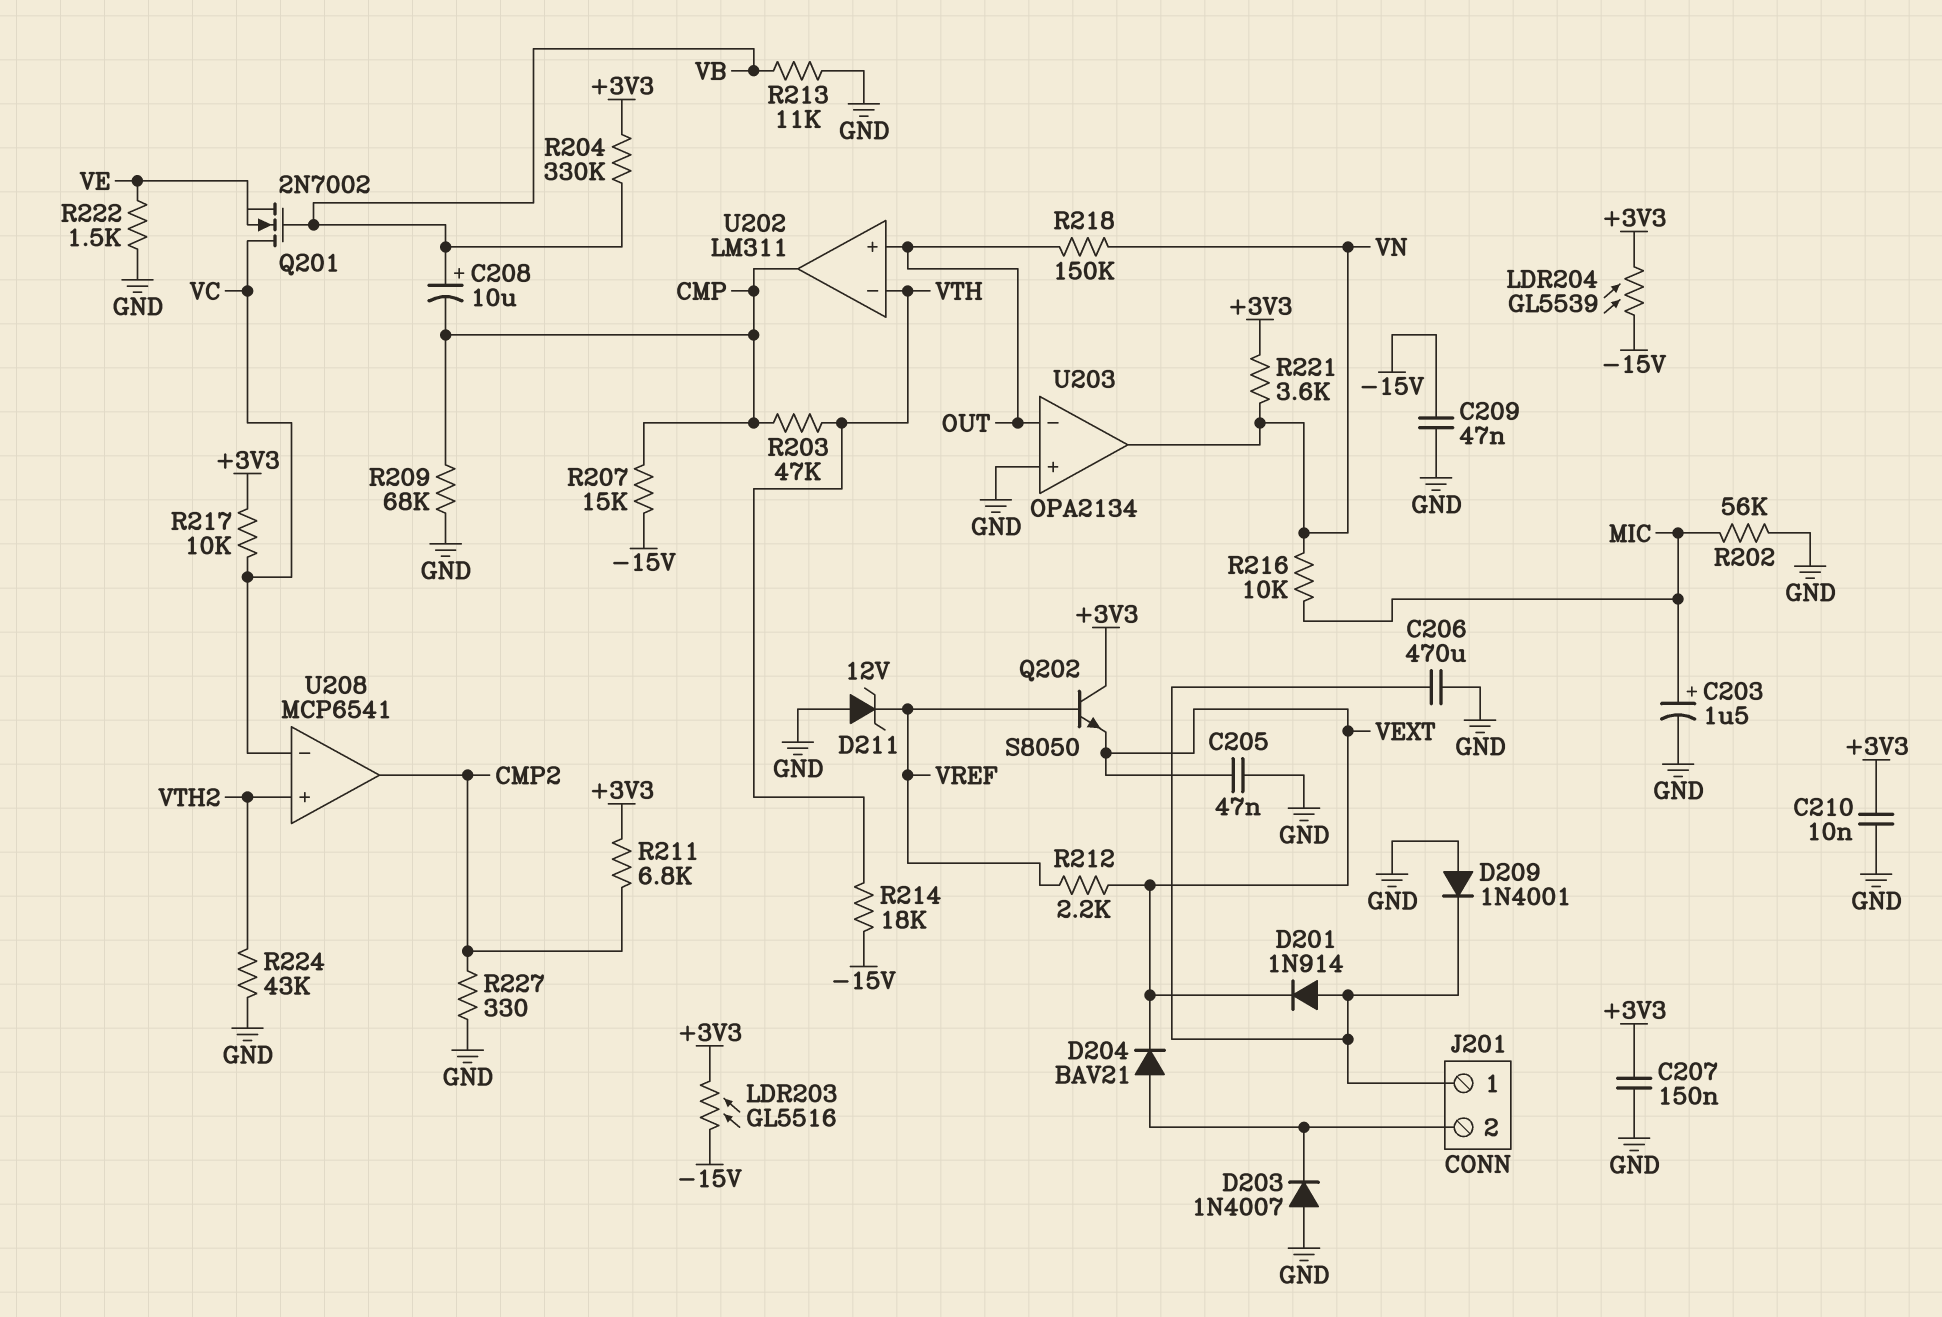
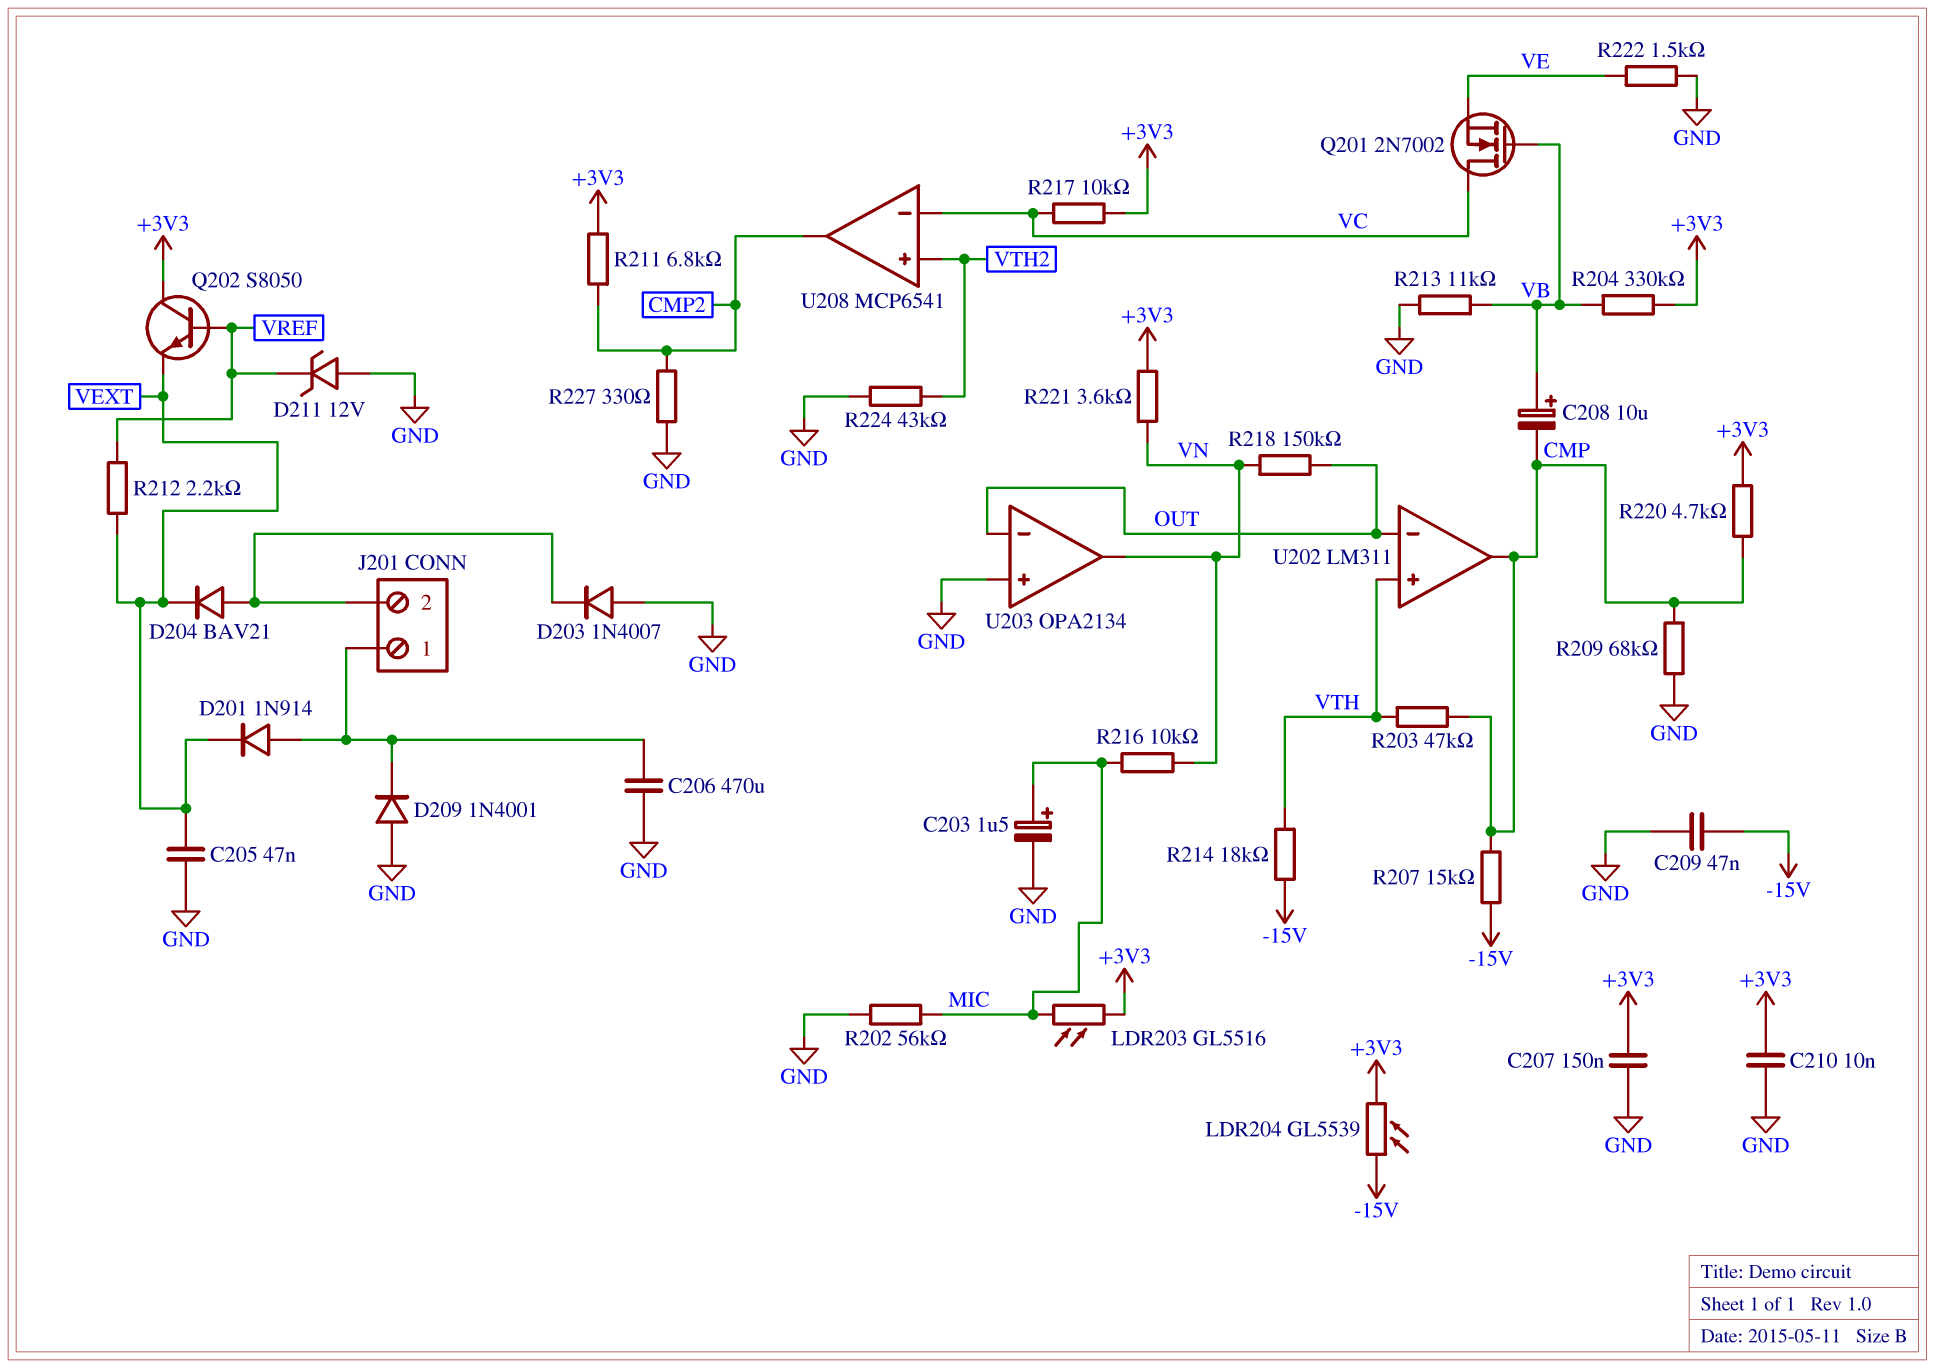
LDR203: GL5516 (+3V3, -15V) -> GL5516 (+3V3, MIC)
R220: none -> 4.7k (+3V3, CMP)
U202 pin in+: OUT -> VTH
U202 pin in-: VTH -> OUT

